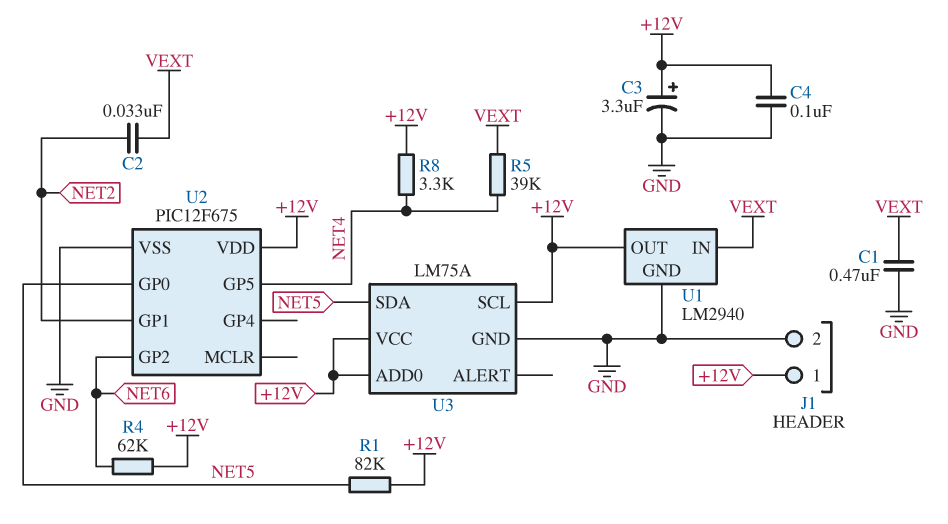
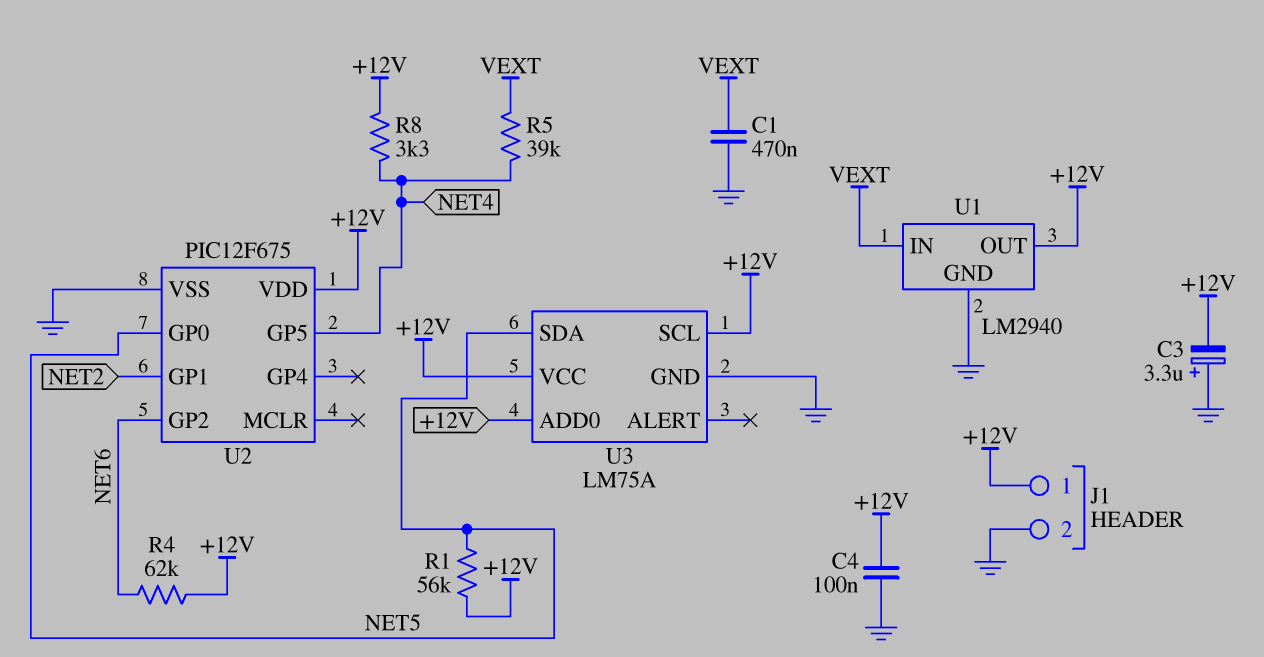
C2: 33nF (NET2, VEXT) -> none
C3: 3.3uF (plus +12V, minus GND) -> 3.3uF (plus GND, minus +12V)
R1: 82k (+12V, NET5) -> 56k (+12V, NET5)

